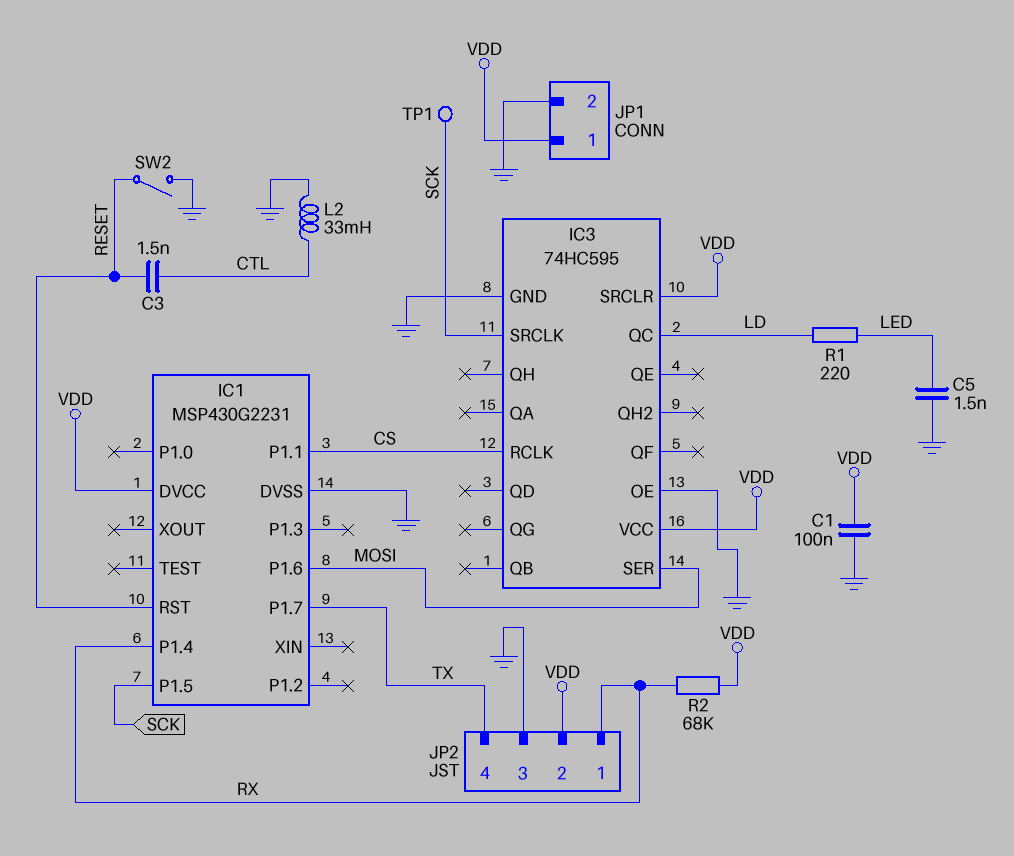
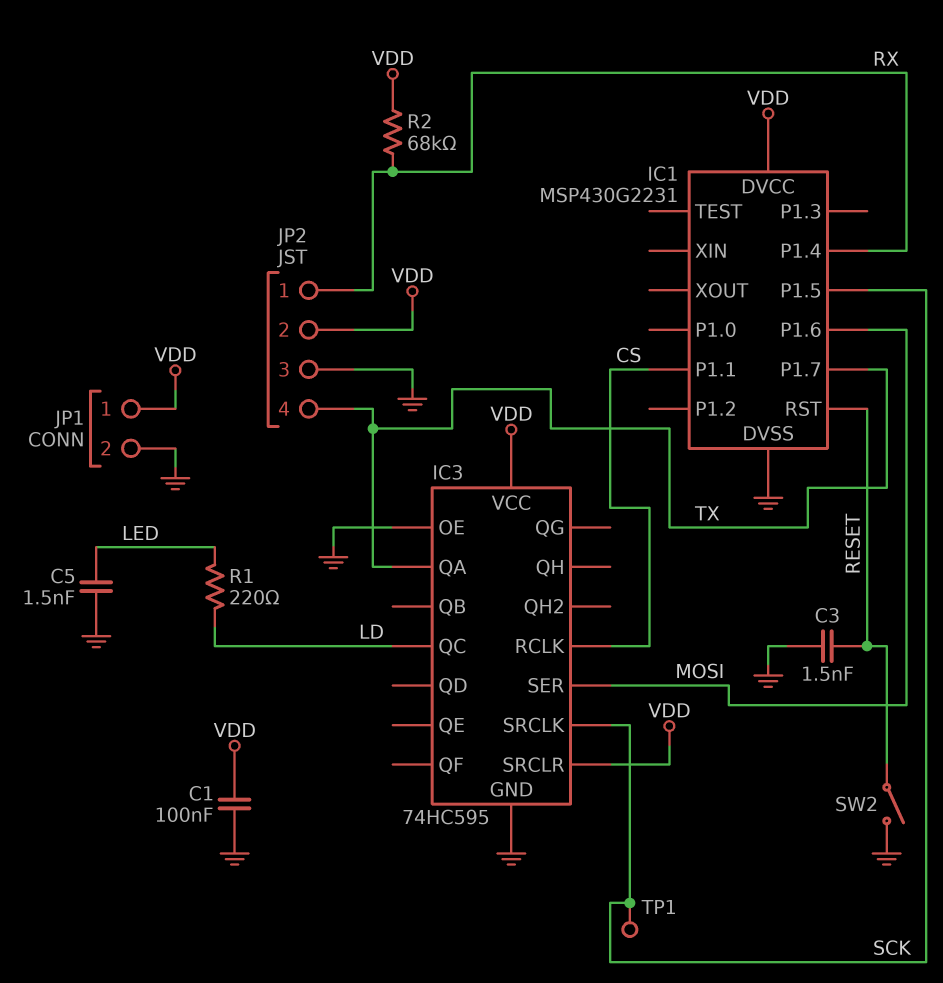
C3: 1.5nF (CTL, RESET) -> 1.5nF (GND, RESET)
IC3 pin QA: none -> TX
L2: 33mH (CTL, GND) -> none

